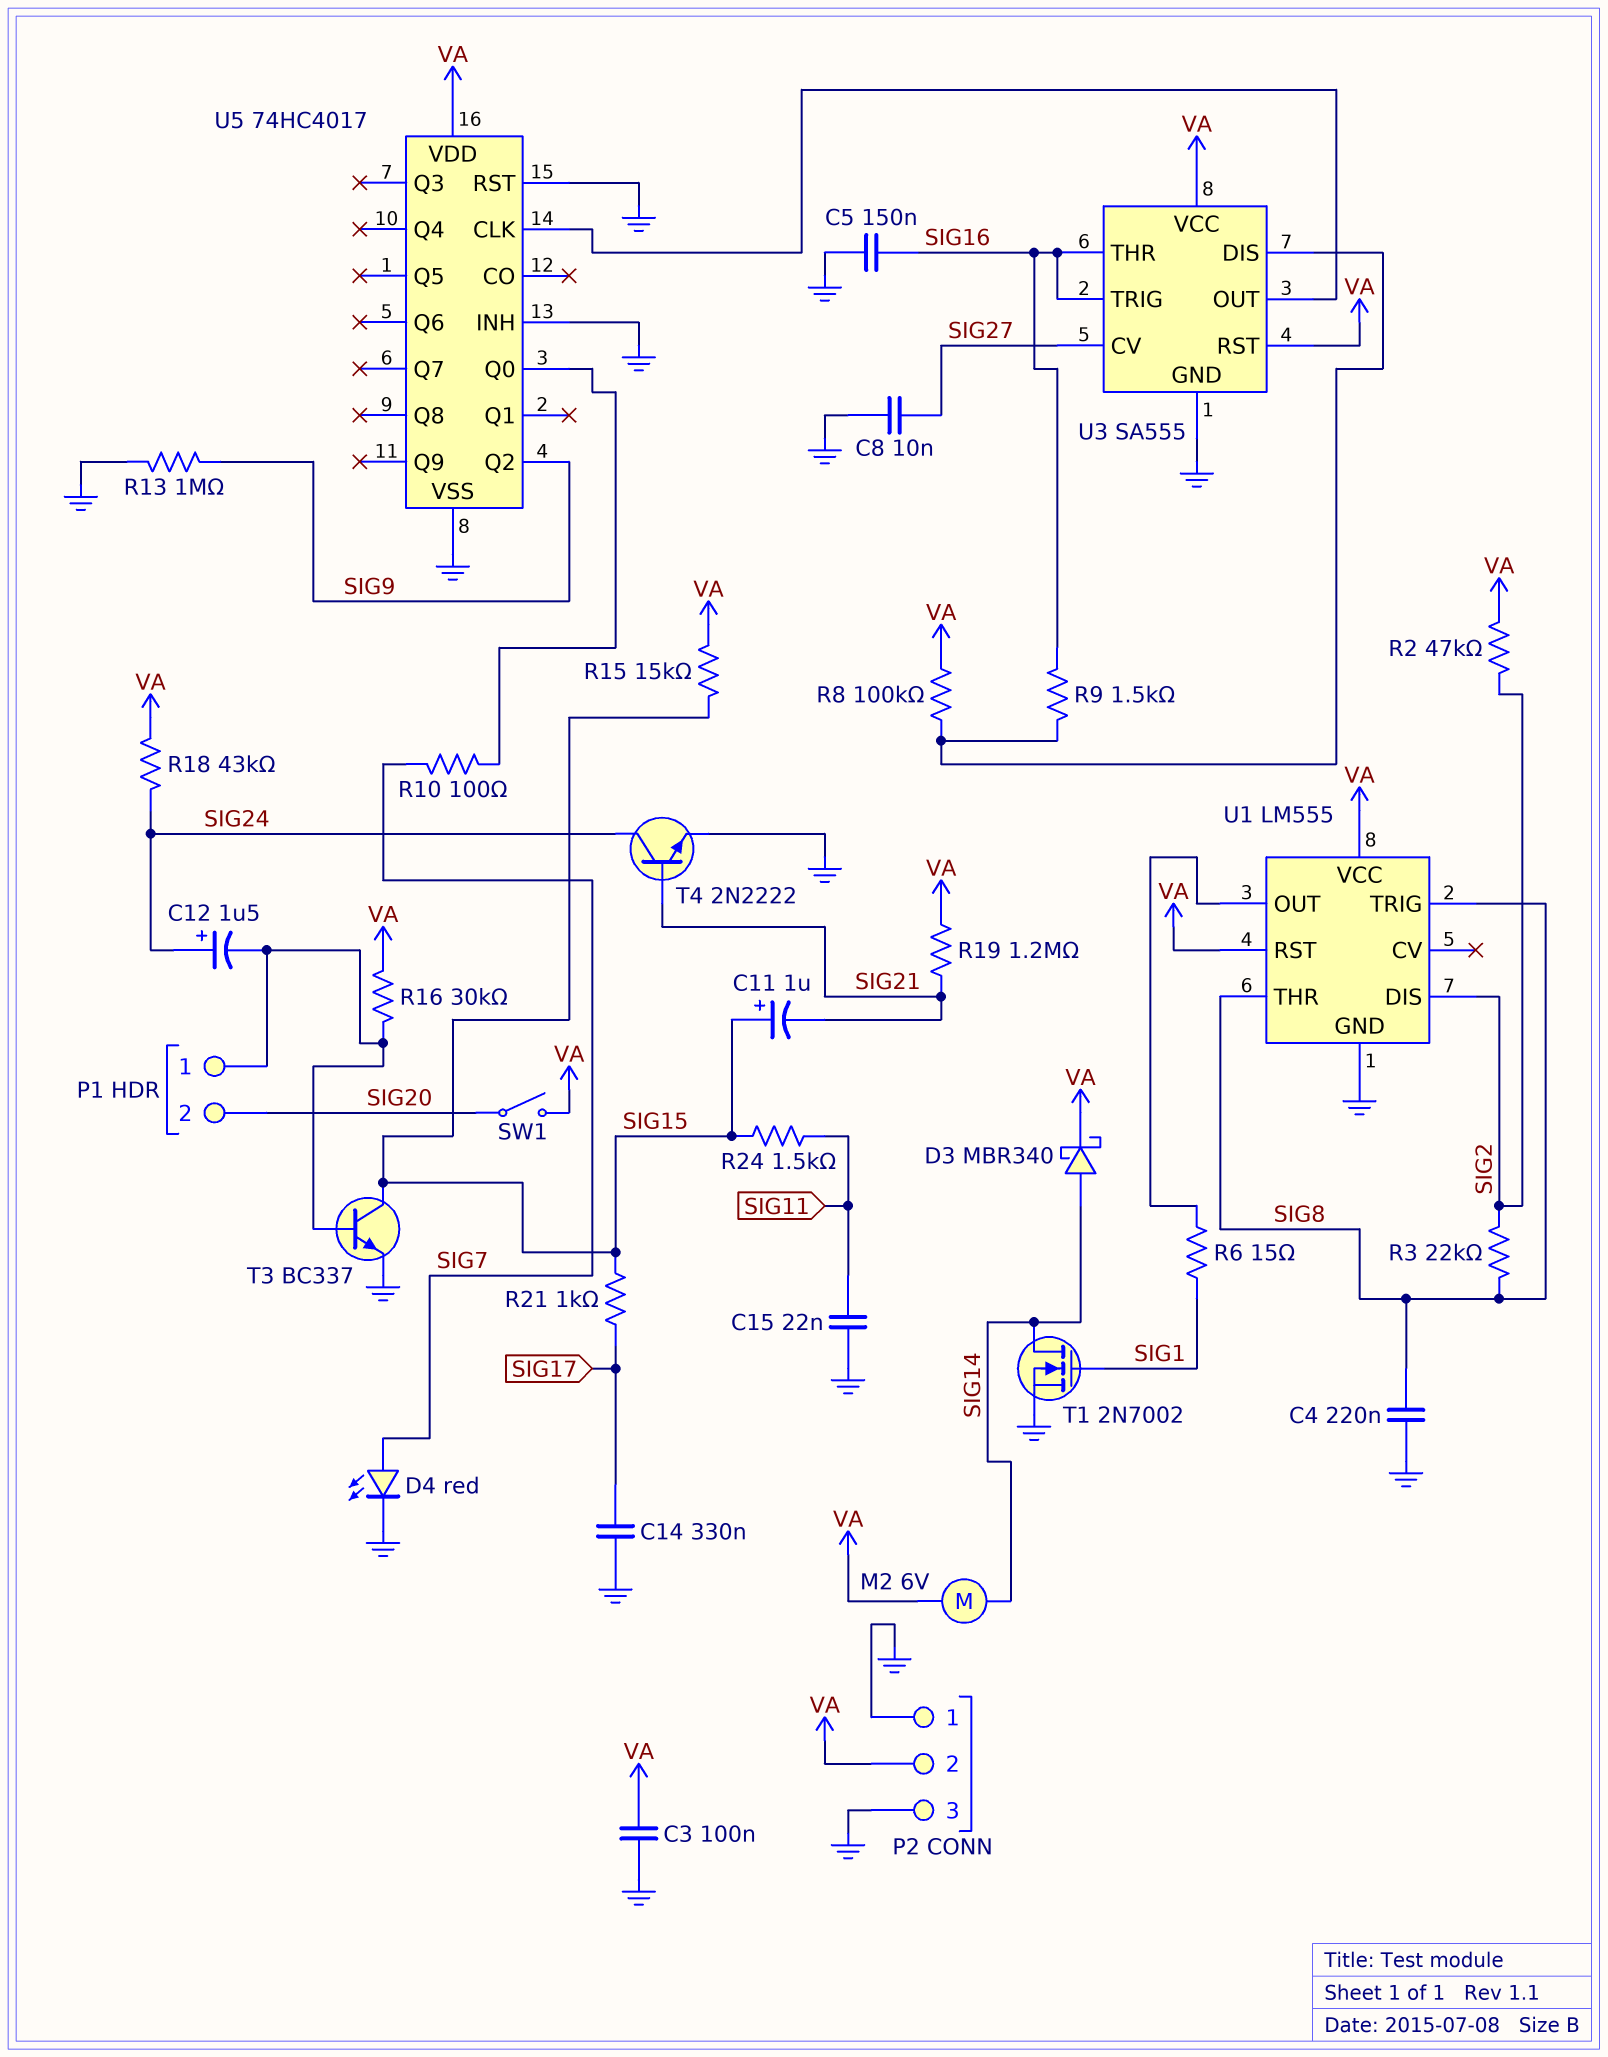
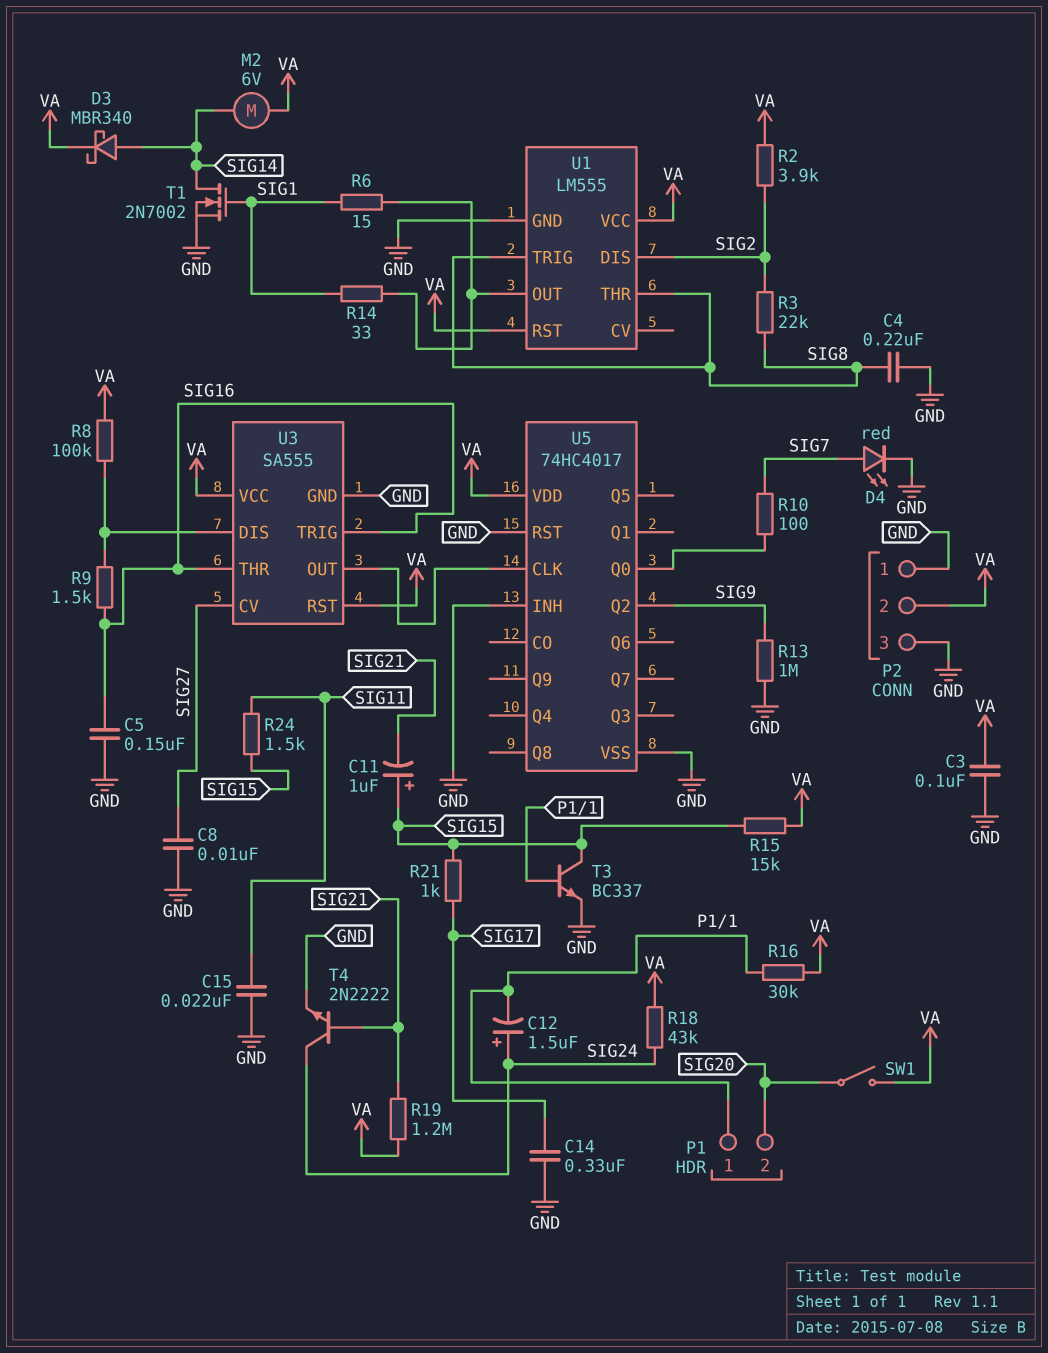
R2: 47k (SIG2, VA) -> 3.9k (SIG2, VA)
R14: none -> 33 (SIG1, U1/OUT)

